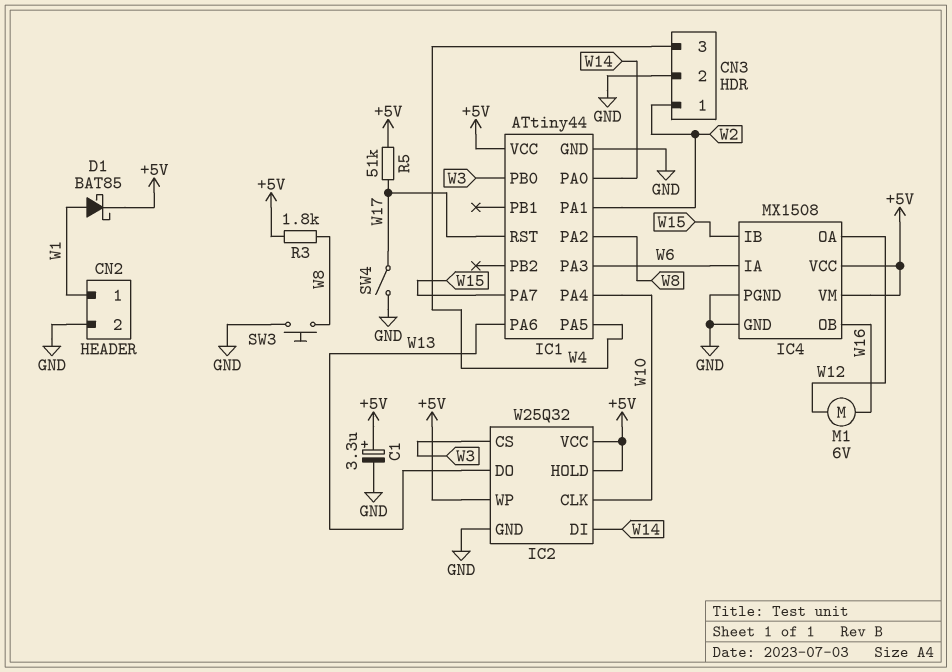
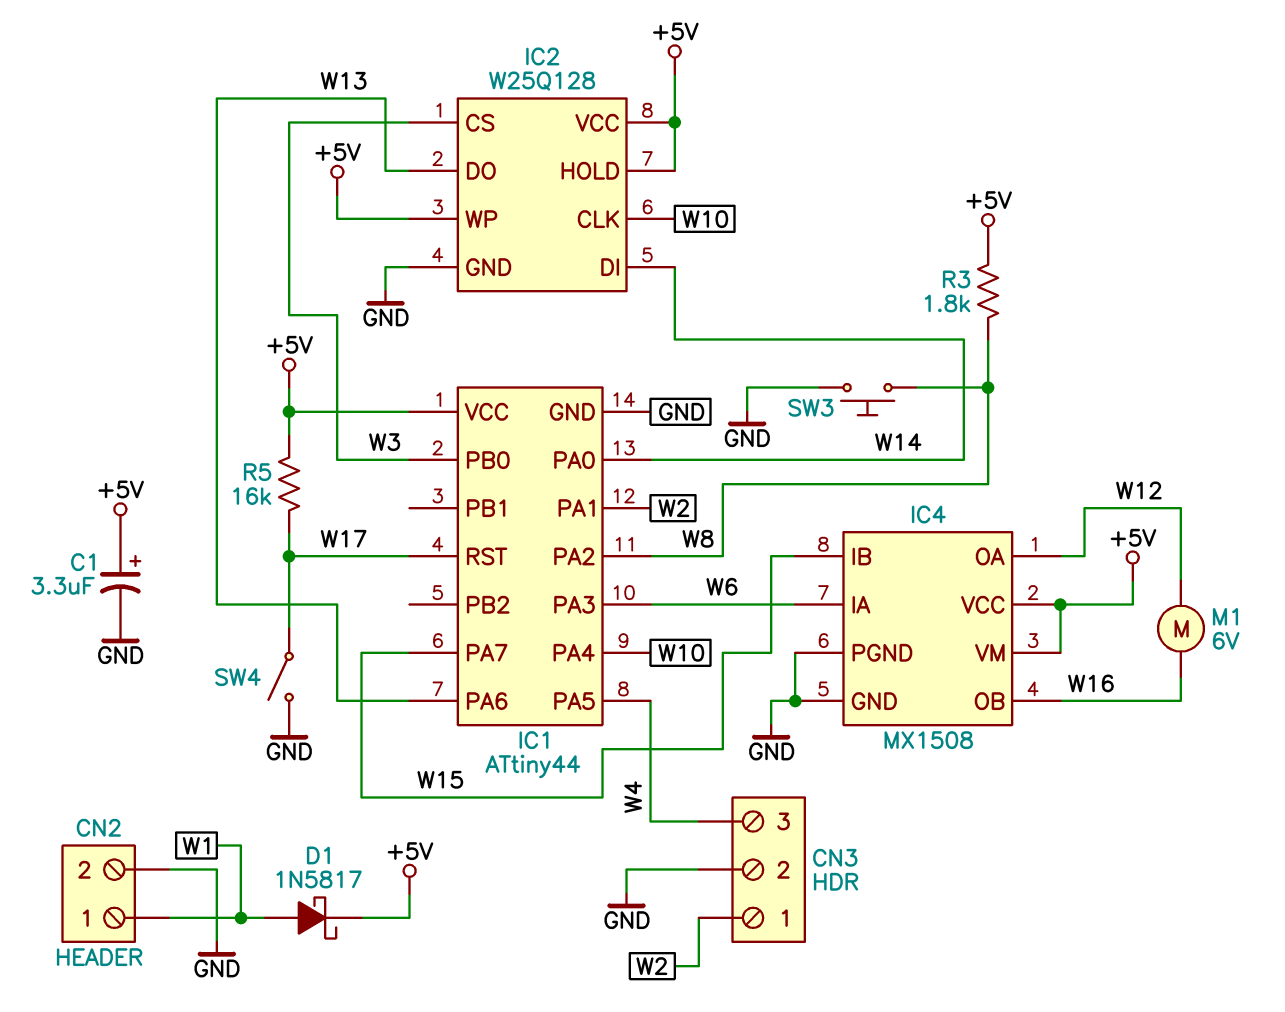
D1: schottky BAT85 (A W1, K +5V) -> schottky 1N5817 (A W1, K +5V)
IC2: W25Q32 -> W25Q128
R5: 51k (+5V, W17) -> 16k (+5V, W17)

